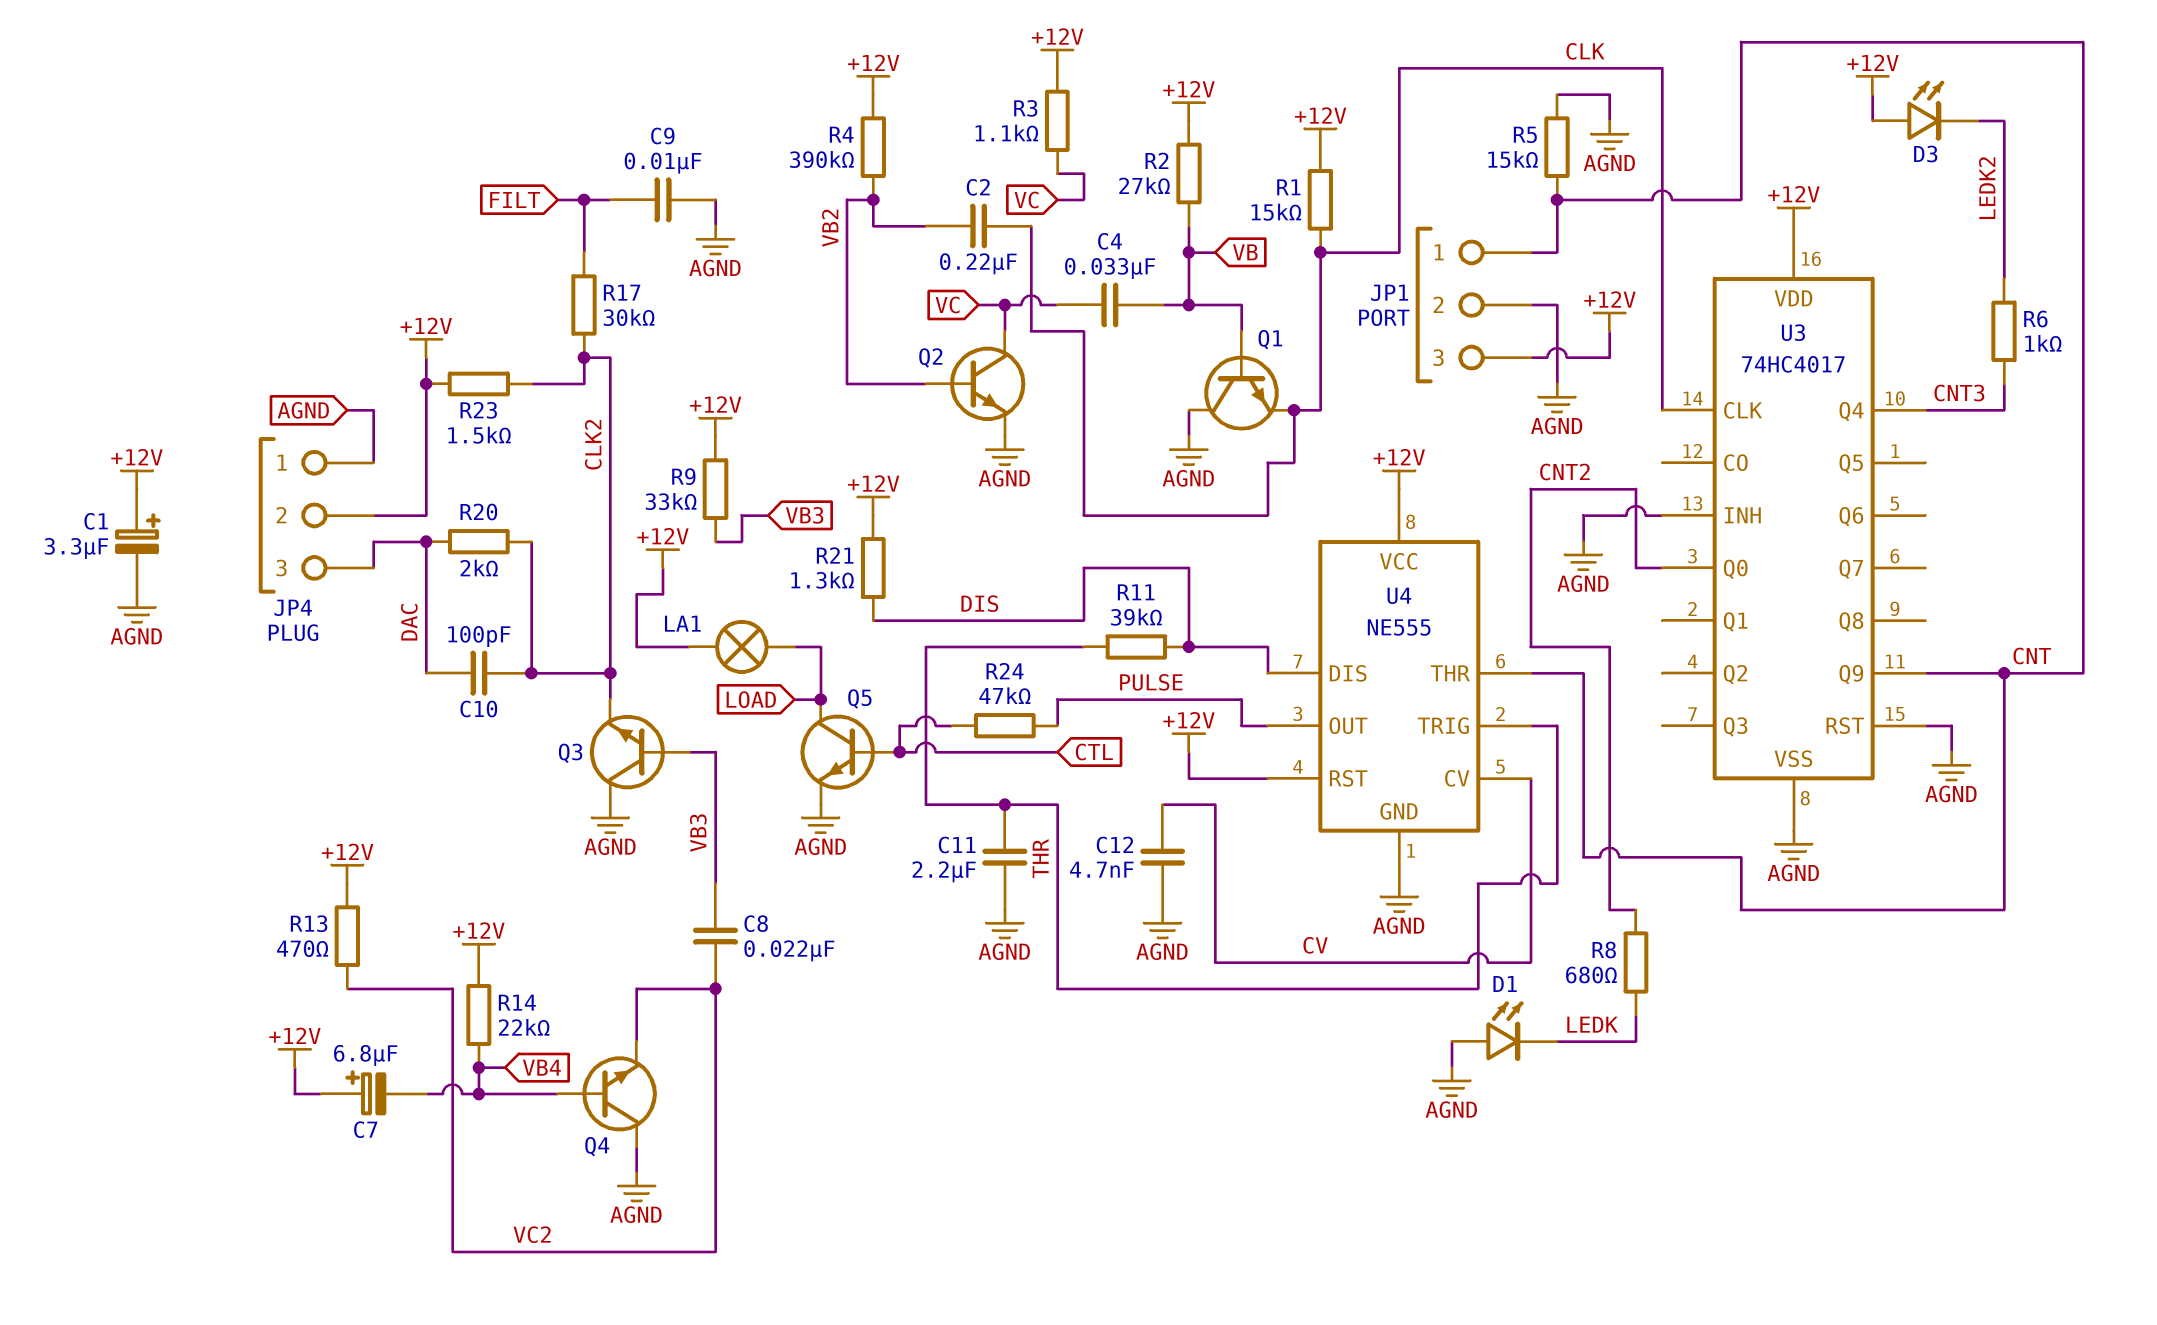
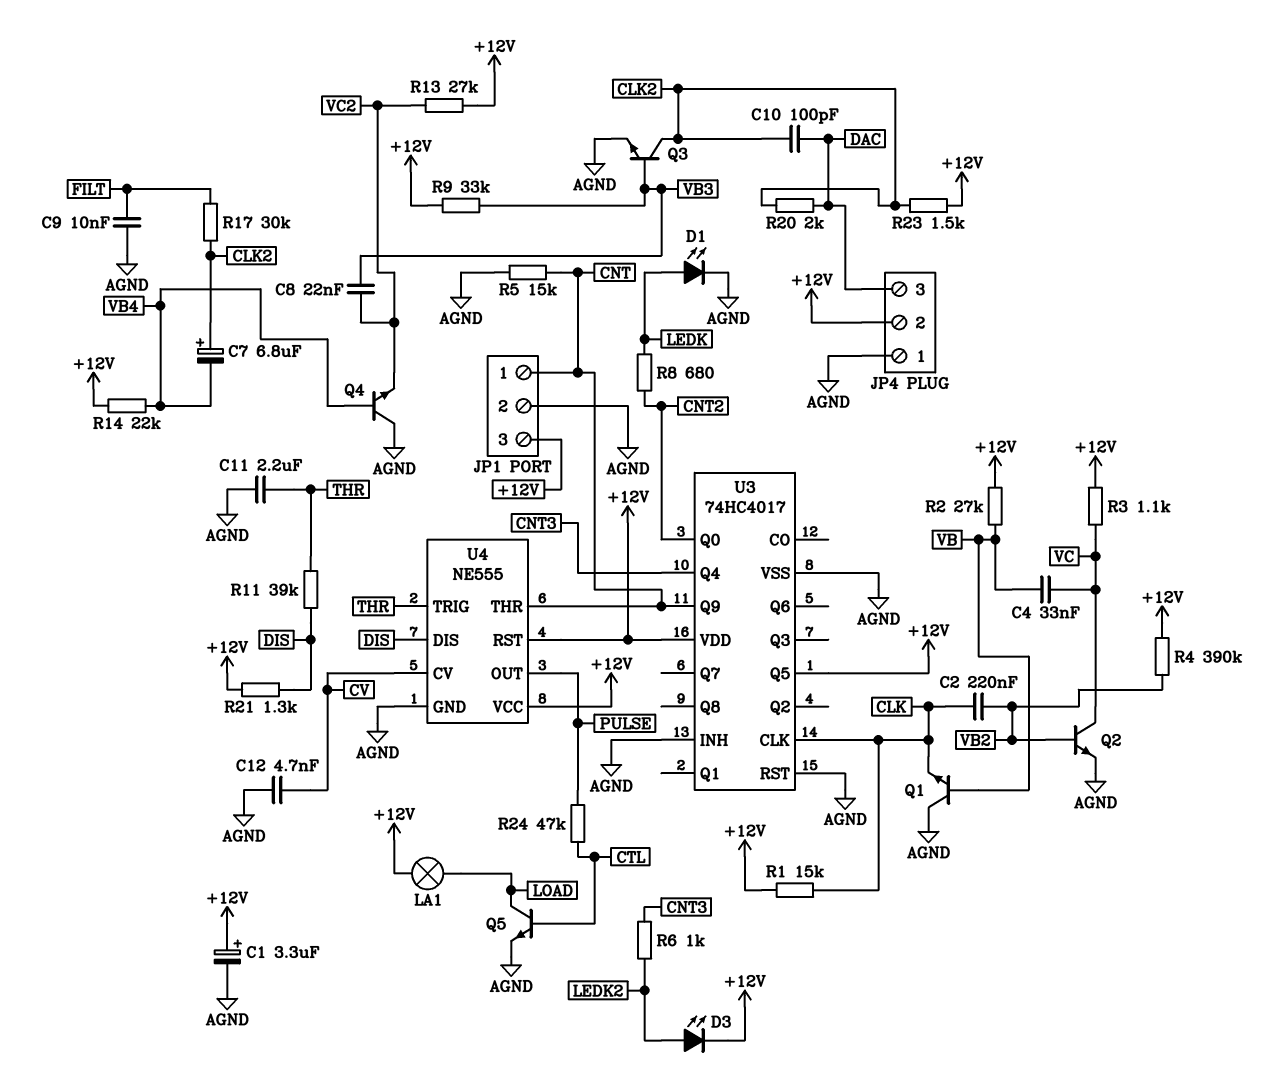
C7: 6.8uF (plus +12V, minus VB4) -> 6.8uF (plus CLK2, minus VB4)
D1: LED (A AGND, K LEDK) -> LED (A LEDK, K AGND)
D3: LED (A +12V, K LEDK2) -> LED (A LEDK2, K +12V)
Q3: NPN (B VB3, C AGND, E CLK2) -> NPN (B VB3, C CLK2, E AGND)
R13: 470 (+12V, VC2) -> 27k (+12V, VC2)
U3 pin Q5: none -> +12V

